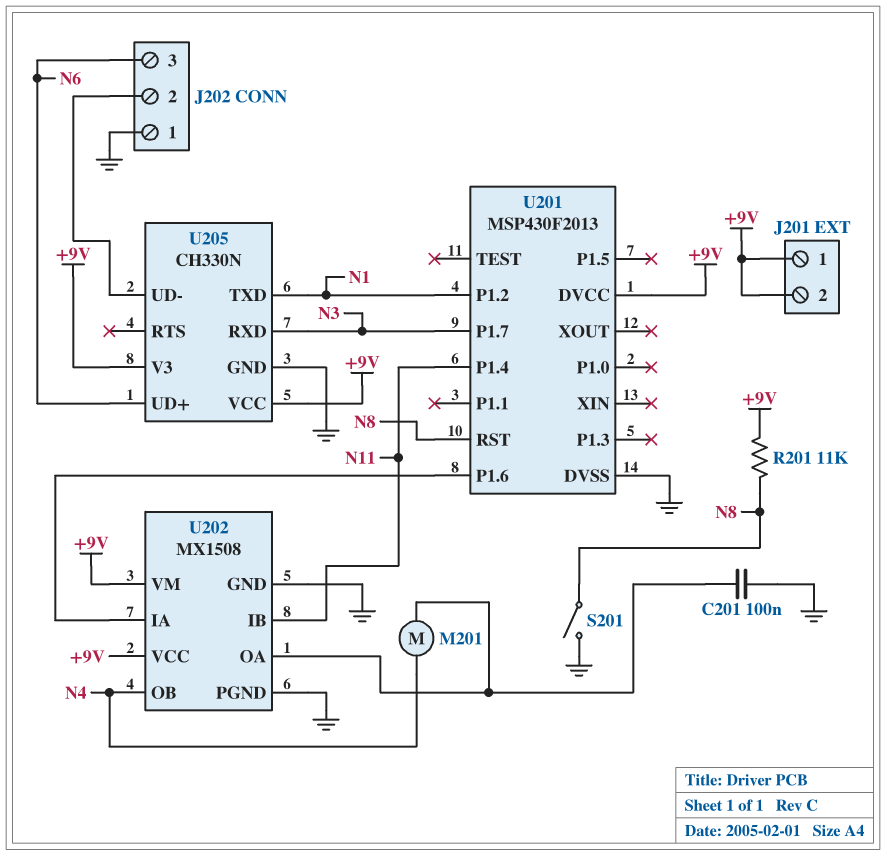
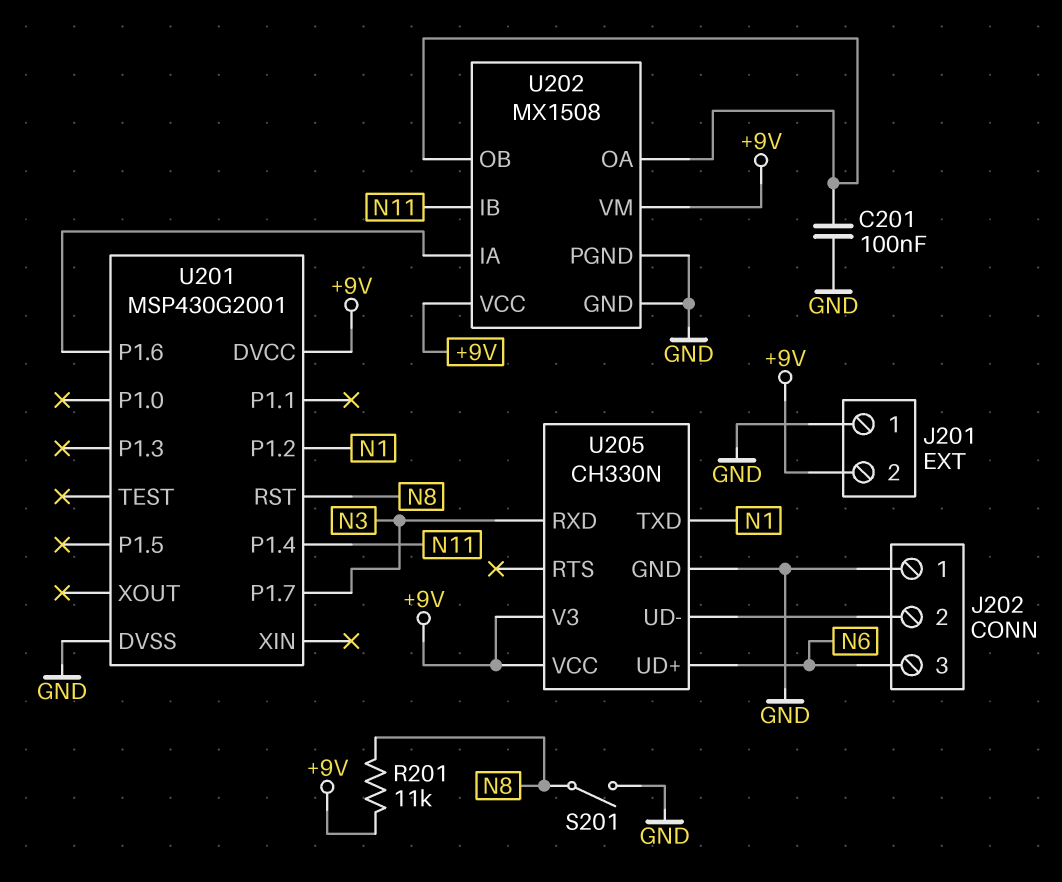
J201 pin 1: +9V -> GND
M201: motor (N4, U202/OA) -> none
U201: MSP430F2013 -> MSP430G2001
U202 pin OB: N4 -> U202/OA

